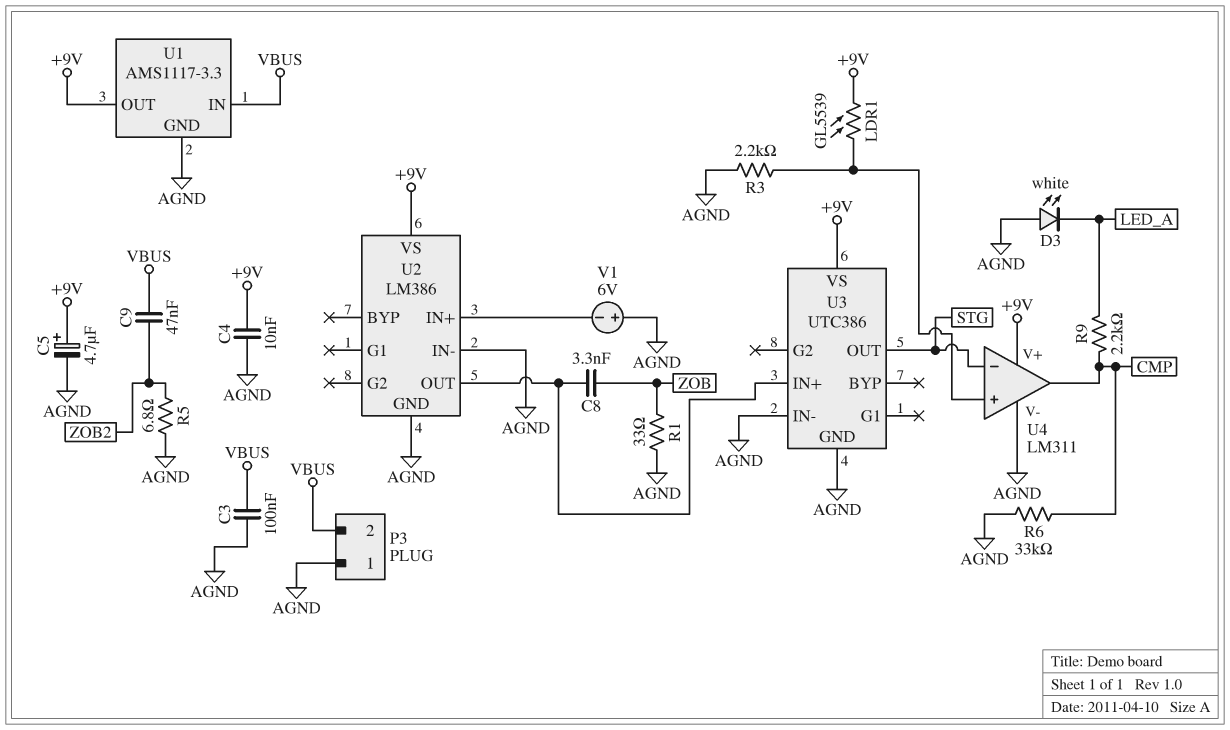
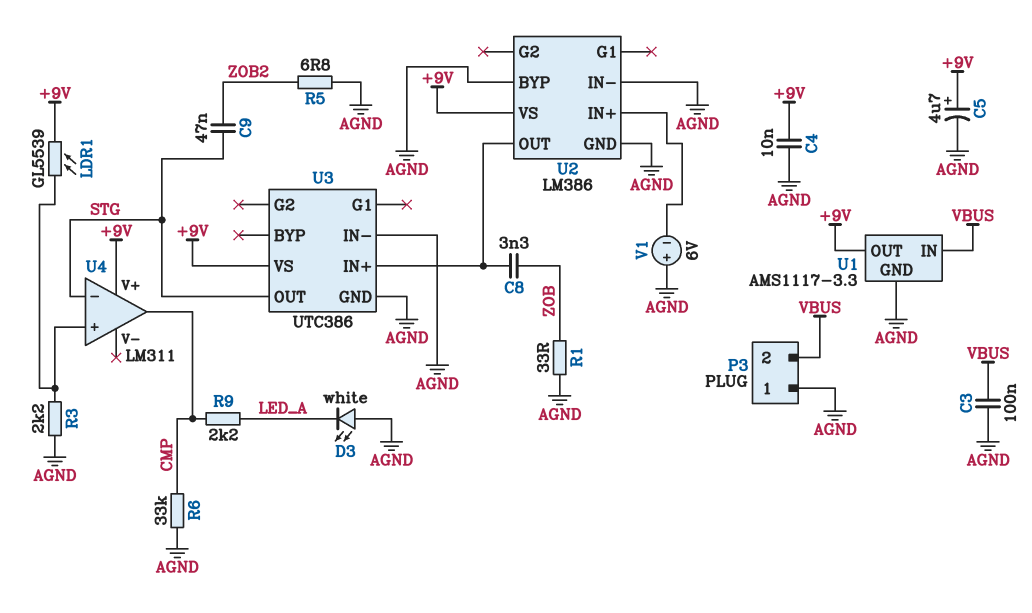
C9: 47nF (VBUS, ZOB2) -> 47nF (STG, ZOB2)
U2 pin BYP: none -> AGND
U4 pin V-: AGND -> none

